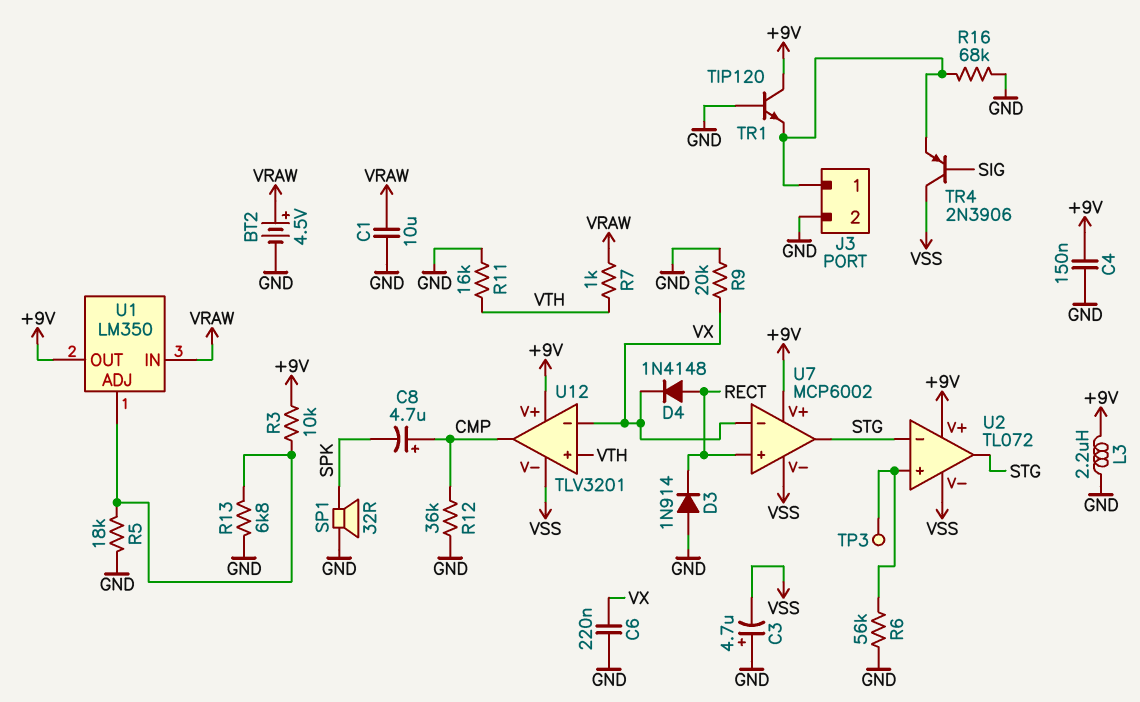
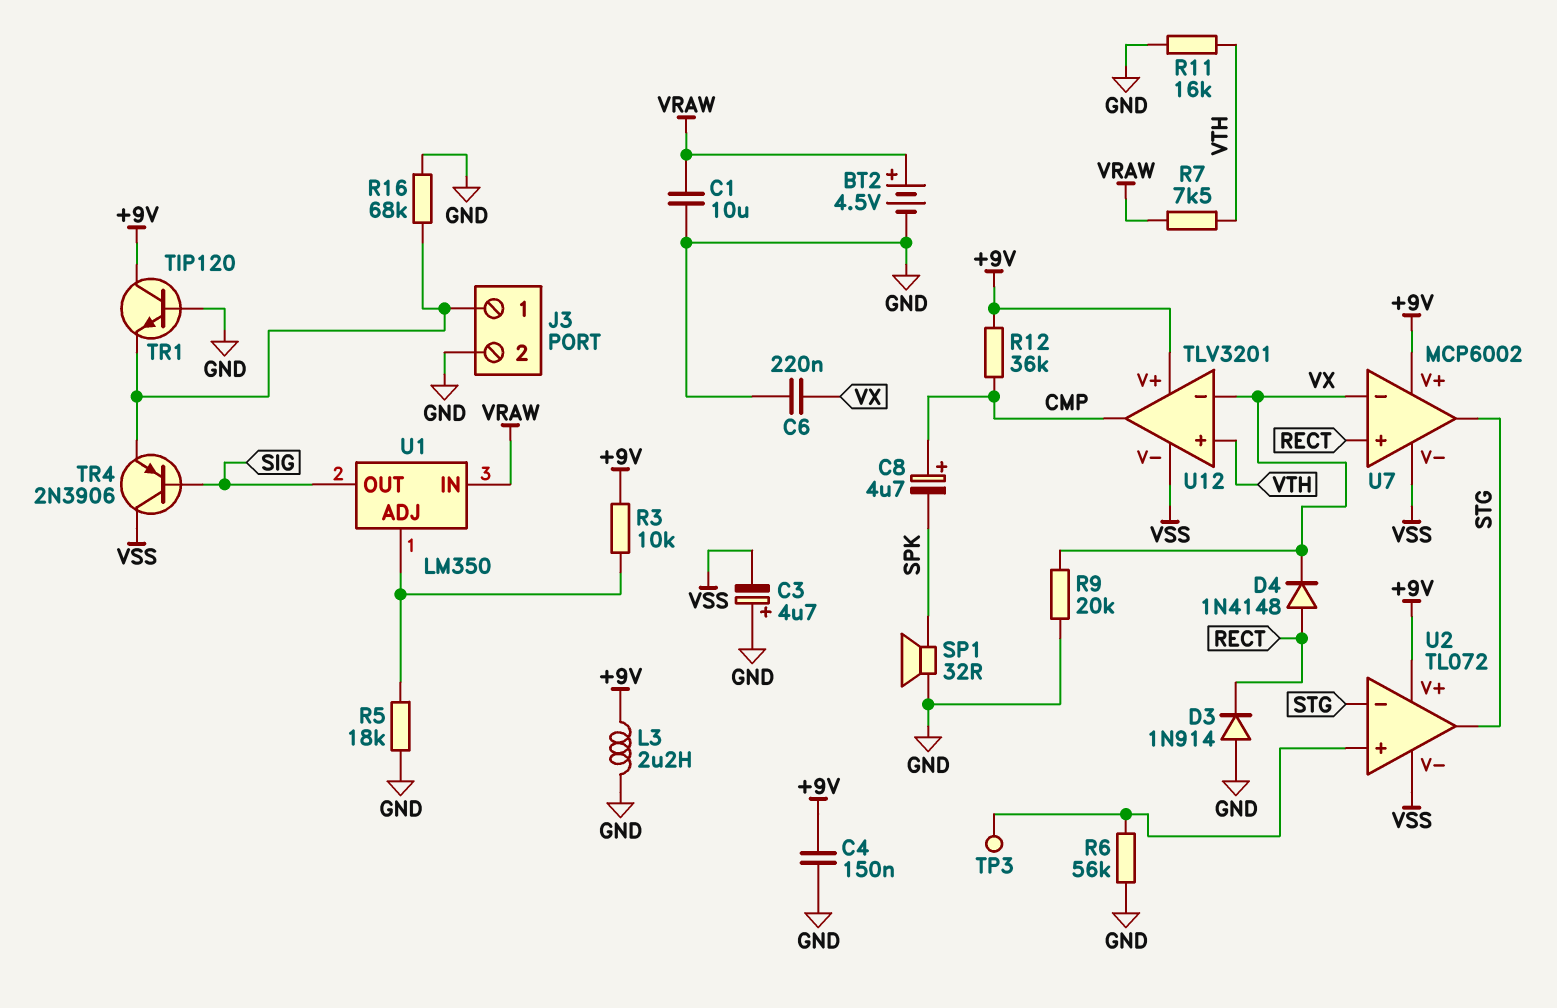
R7: 1k (VRAW, VTH) -> 7.5k (VRAW, VTH)
R12: 36k (CMP, GND) -> 36k (+9V, CMP)
R13: 6.8k (GND, U1/ADJ) -> none
U1 pin OUT: +9V -> SIG

